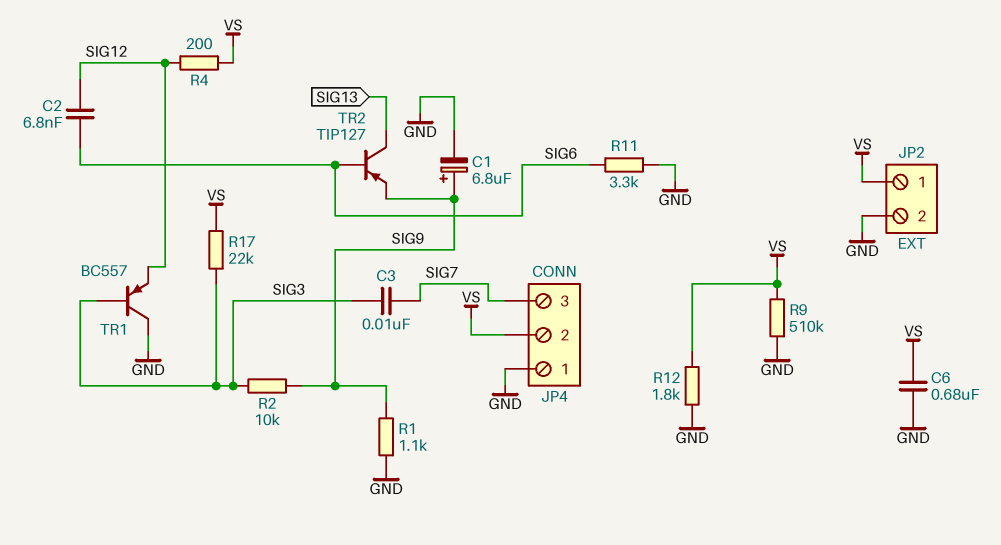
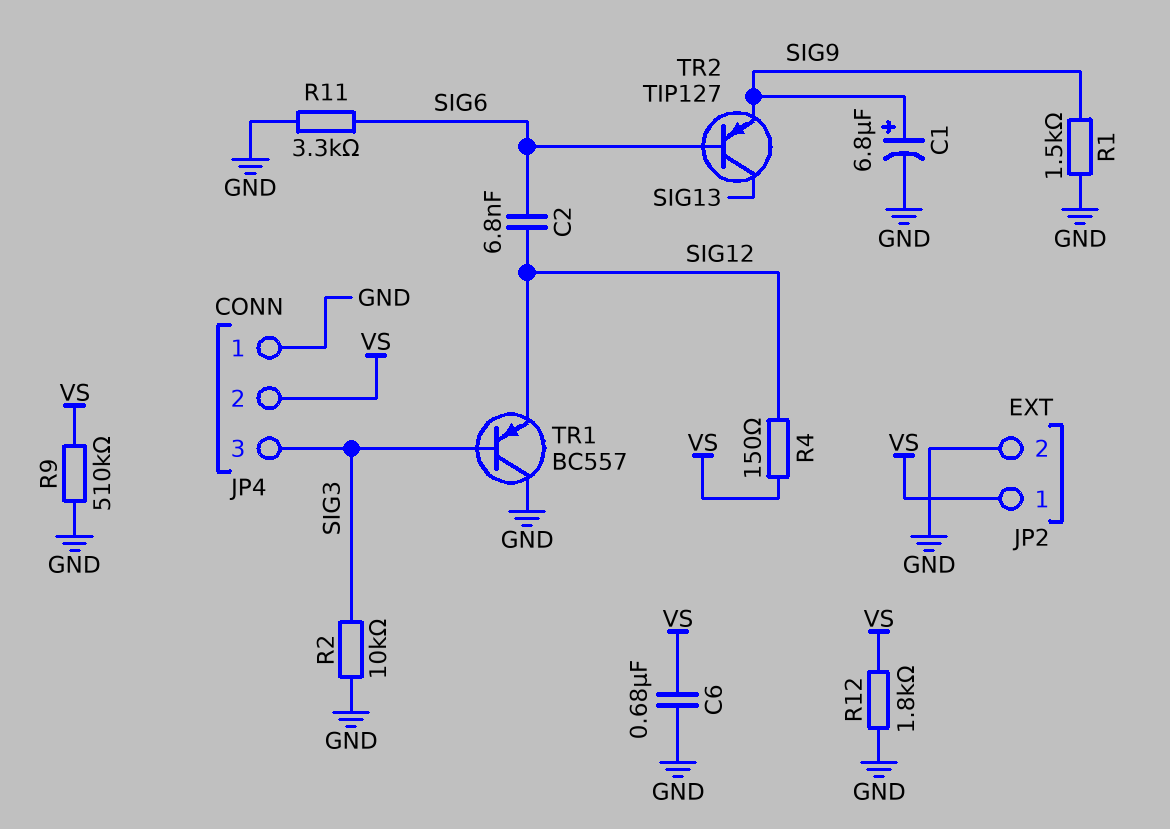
C3: 10nF (SIG3, SIG7) -> none
JP4 pin 3: SIG7 -> SIG3
R1: 1.1k (GND, SIG9) -> 1.5k (GND, SIG9)
R2: 10k (SIG3, SIG9) -> 10k (GND, SIG3)
R4: 200 (SIG12, VS) -> 150 (SIG12, VS)
R17: 22k (SIG3, VS) -> none

